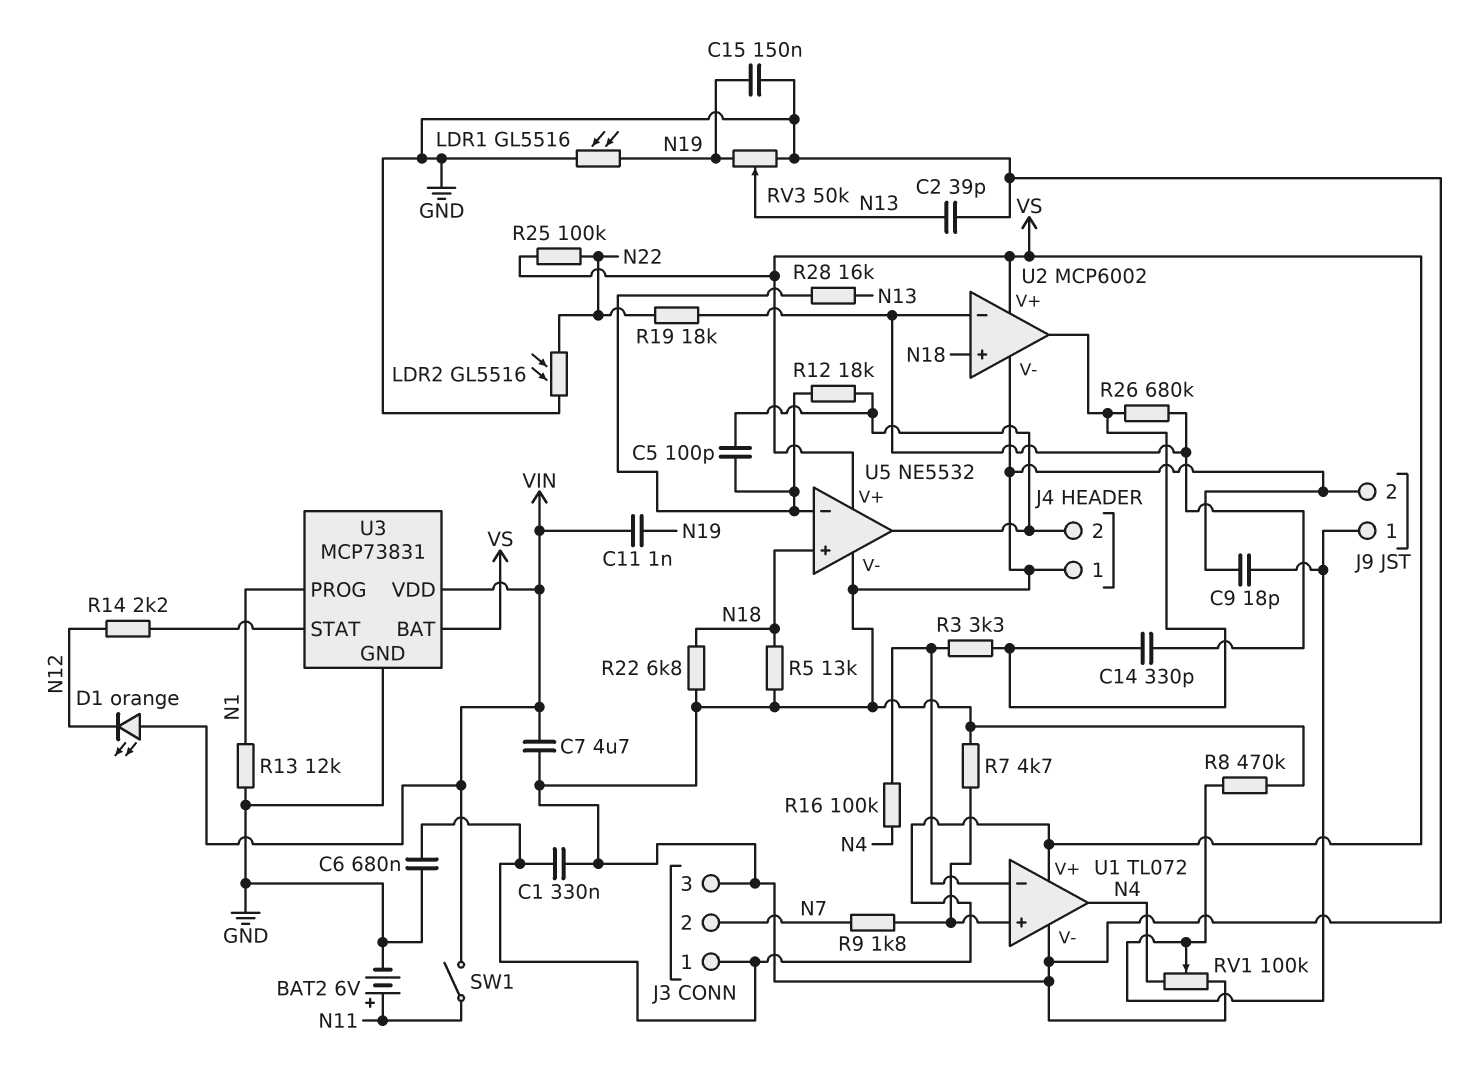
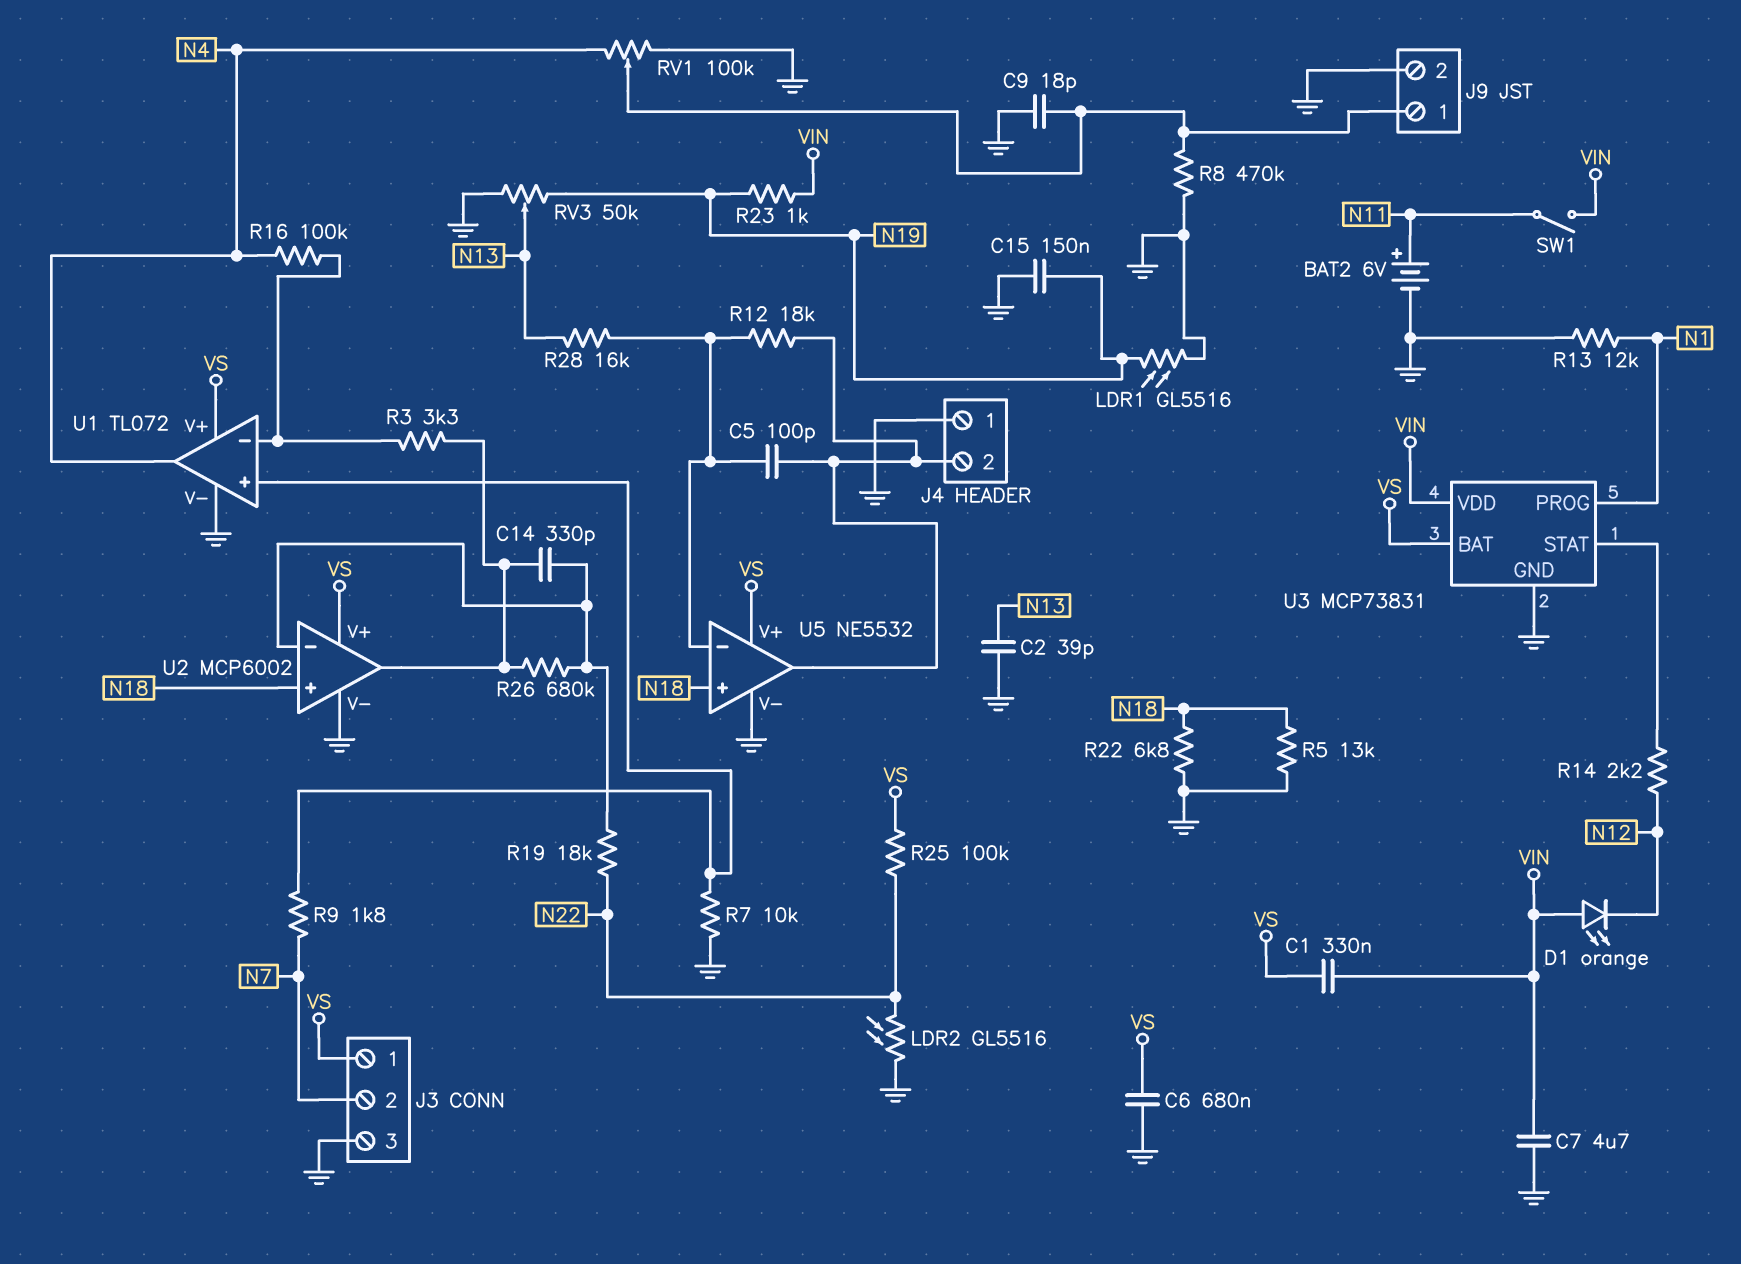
C1: 330nF (GND, VS) -> 330nF (VIN, VS)
C11: 1nF (N19, VIN) -> none
R7: 4.7k (GND, U1/in+) -> 10k (GND, U1/in+)
R23: none -> 1k (N19, VIN)

